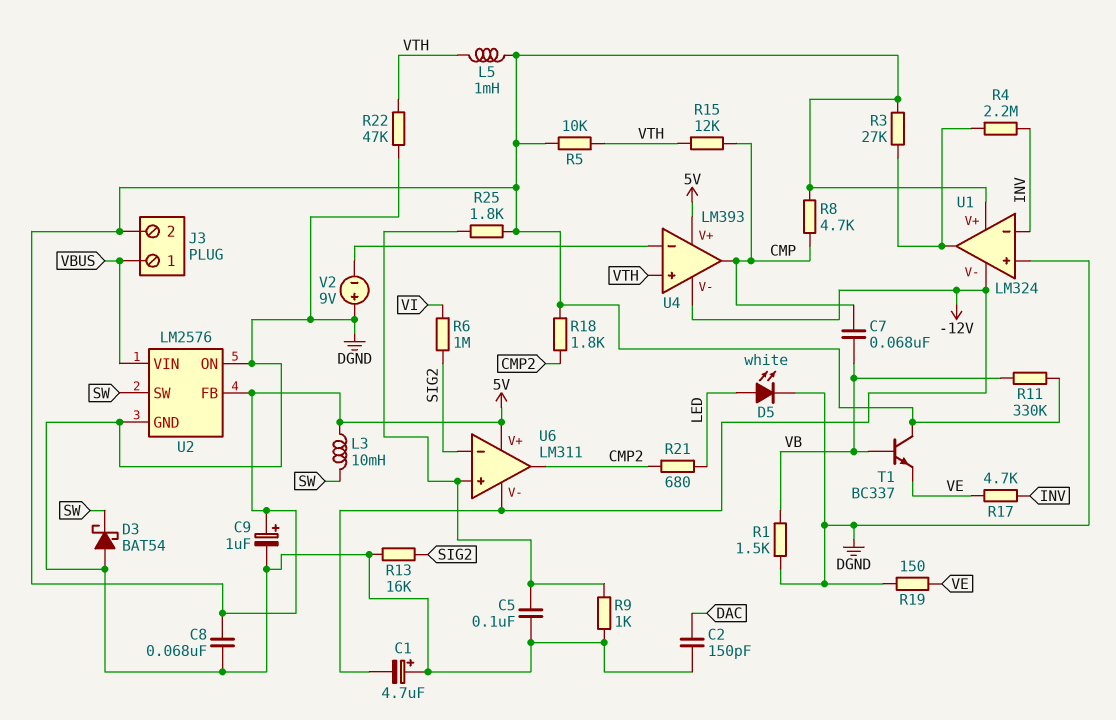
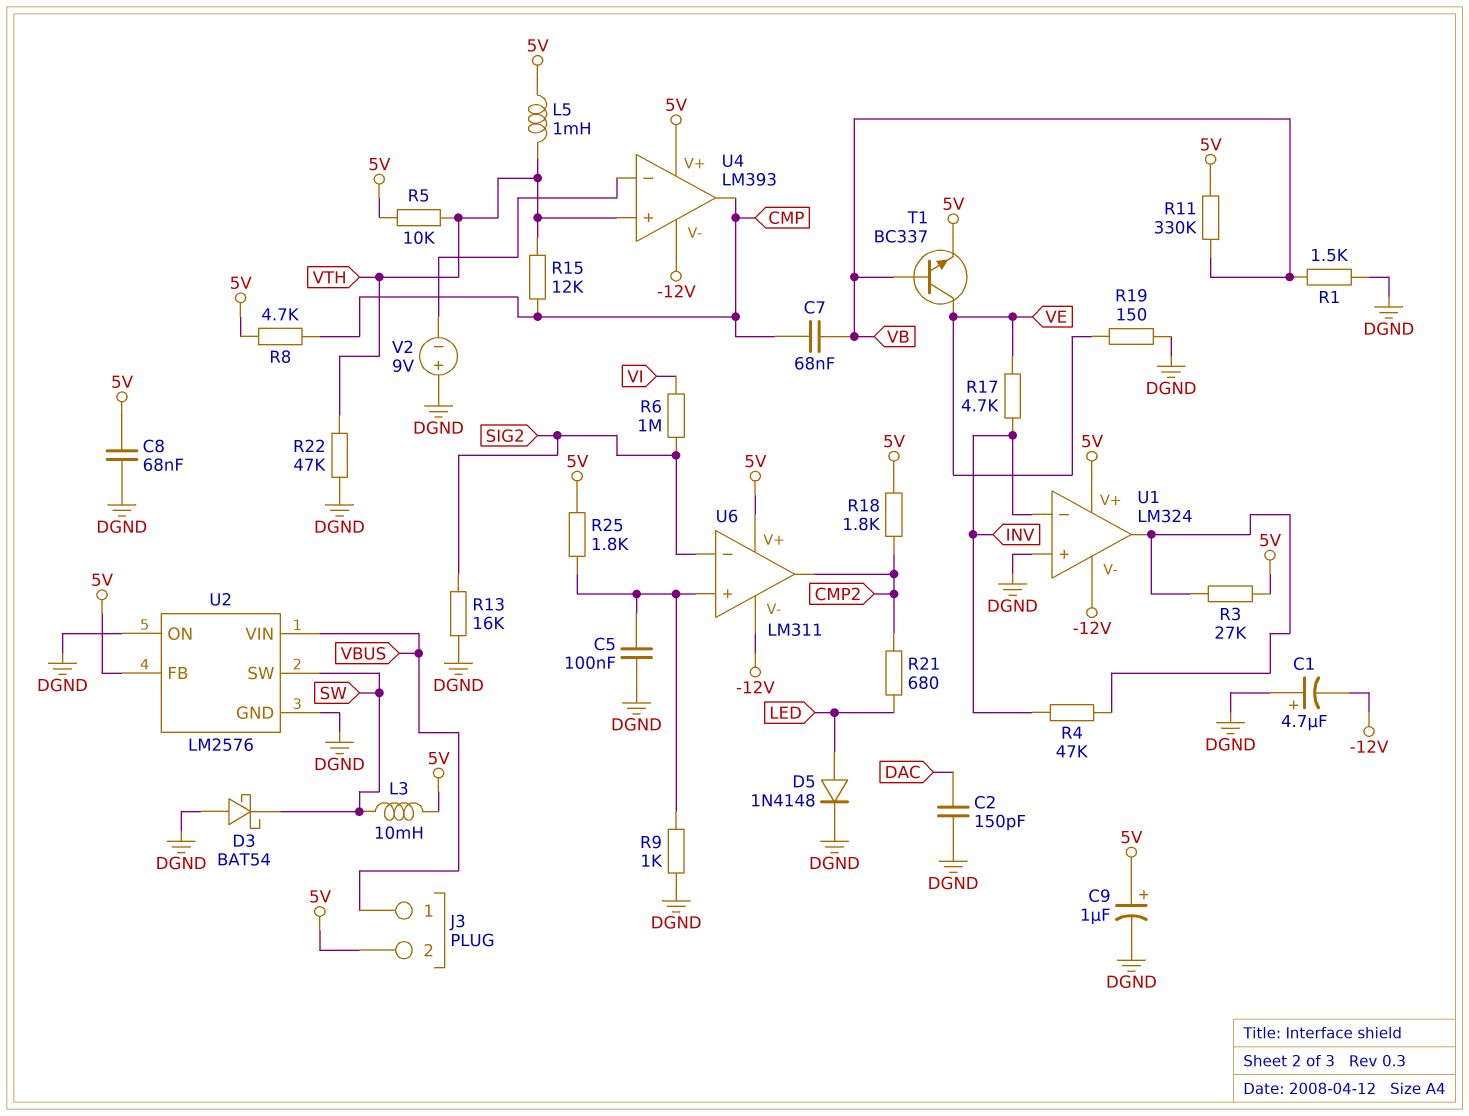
D5: LED white (A LED, K DGND) -> diode 1N4148 (A LED, K DGND)
R4: 2.2M (INV, U1/out) -> 47k (INV, U1/out)
T1: NPN BC337 (B VB, C 5V, E VE) -> NPN BC337 (B VB, C VE, E 5V)

